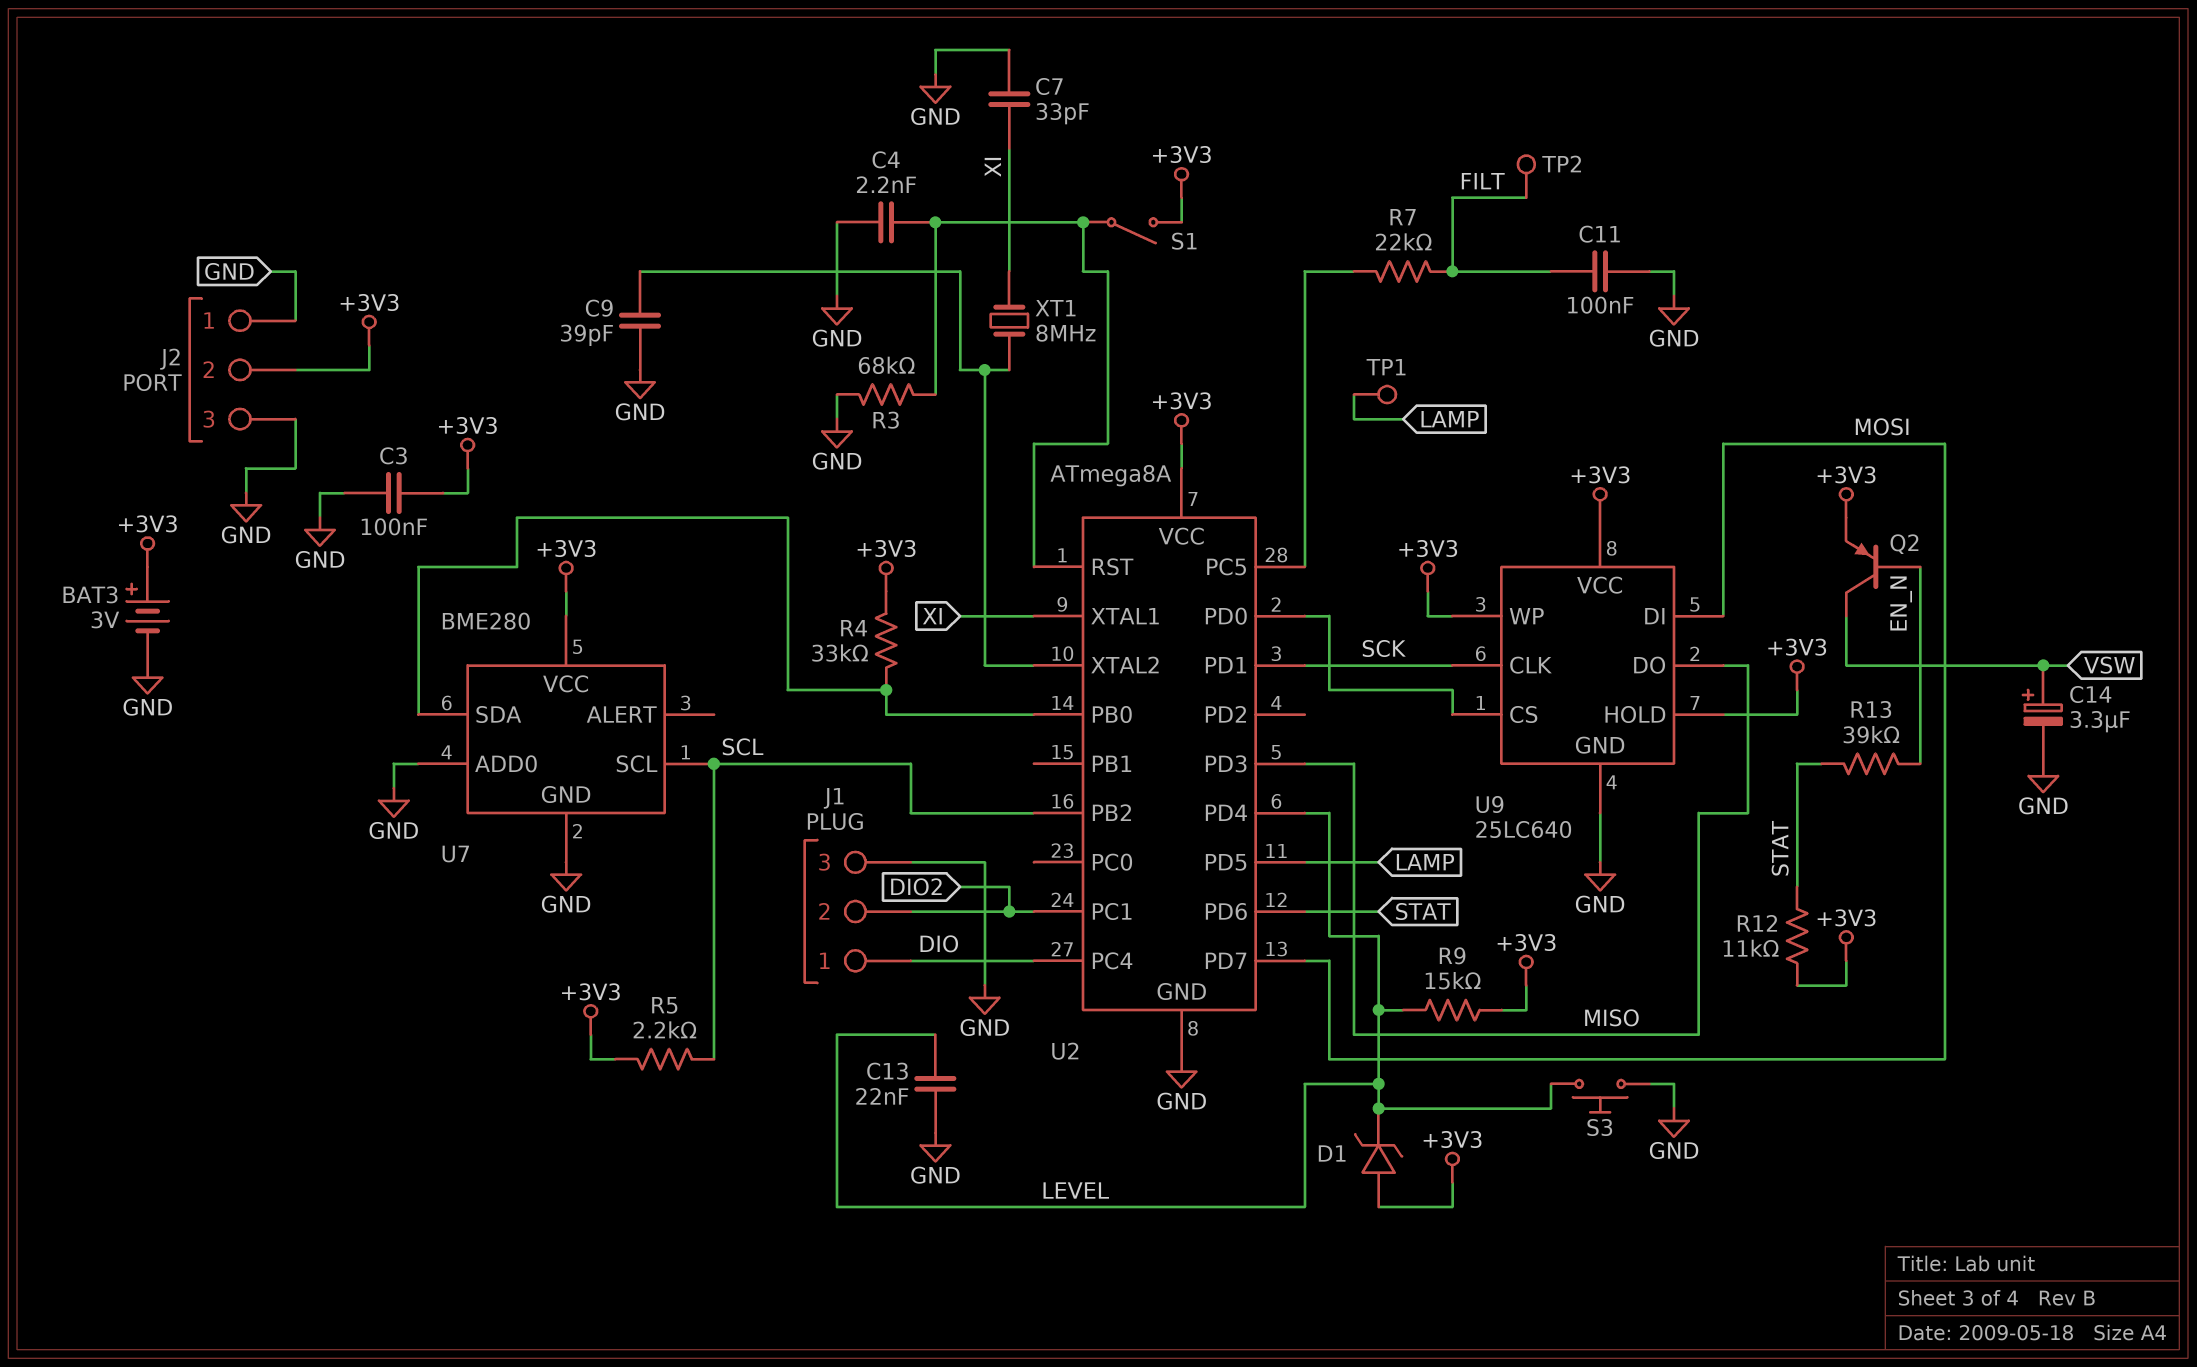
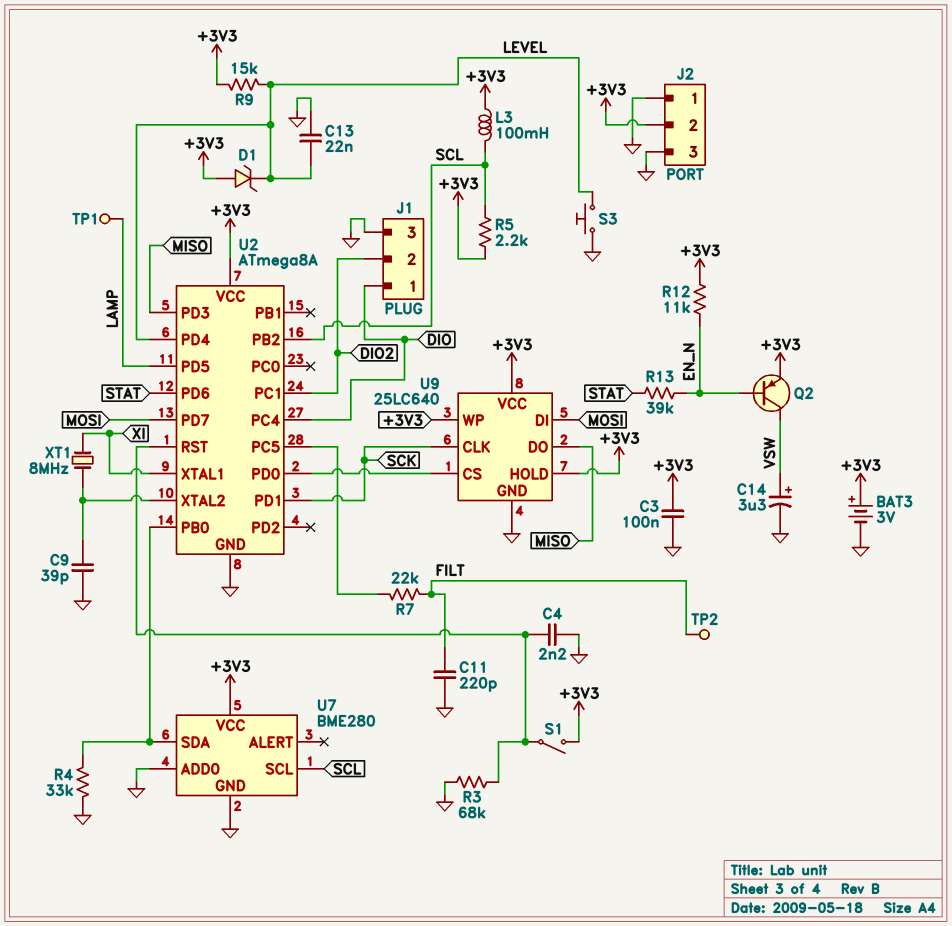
C7: 33pF (GND, XI) -> none
C11: 100nF (FILT, GND) -> 220pF (FILT, GND)
L3: none -> 100mH (+3V3, SCL)
R4: 33k (+3V3, U2/PB0) -> 33k (GND, U2/PB0)
R12: 11k (+3V3, STAT) -> 11k (+3V3, EN_N)

